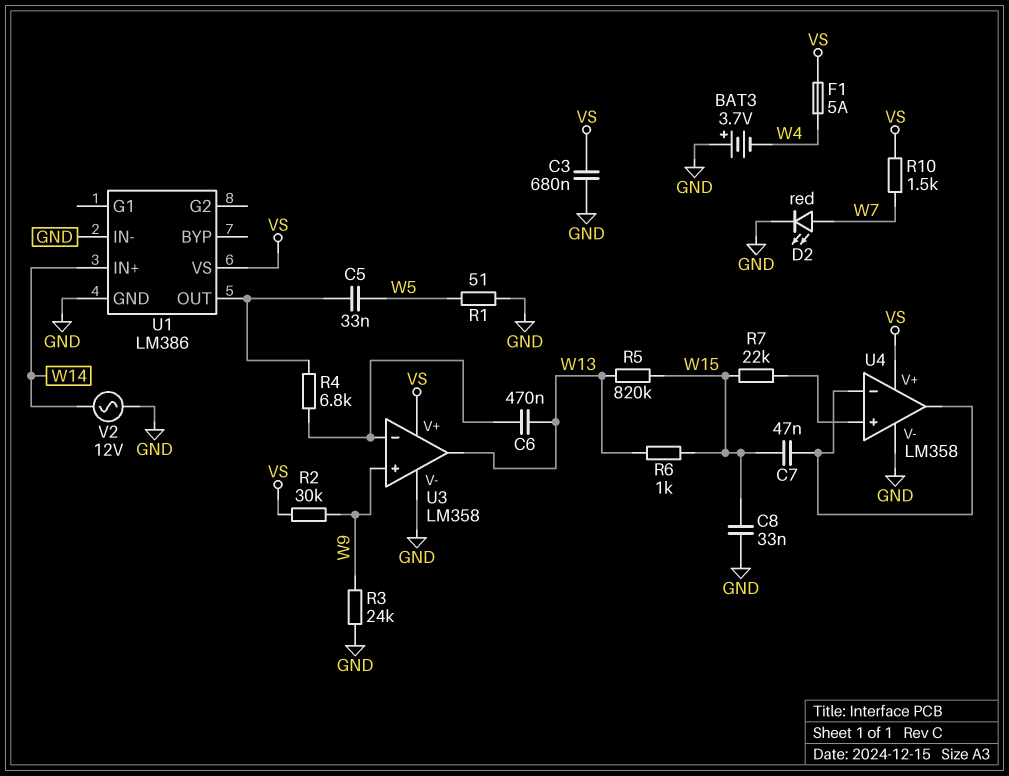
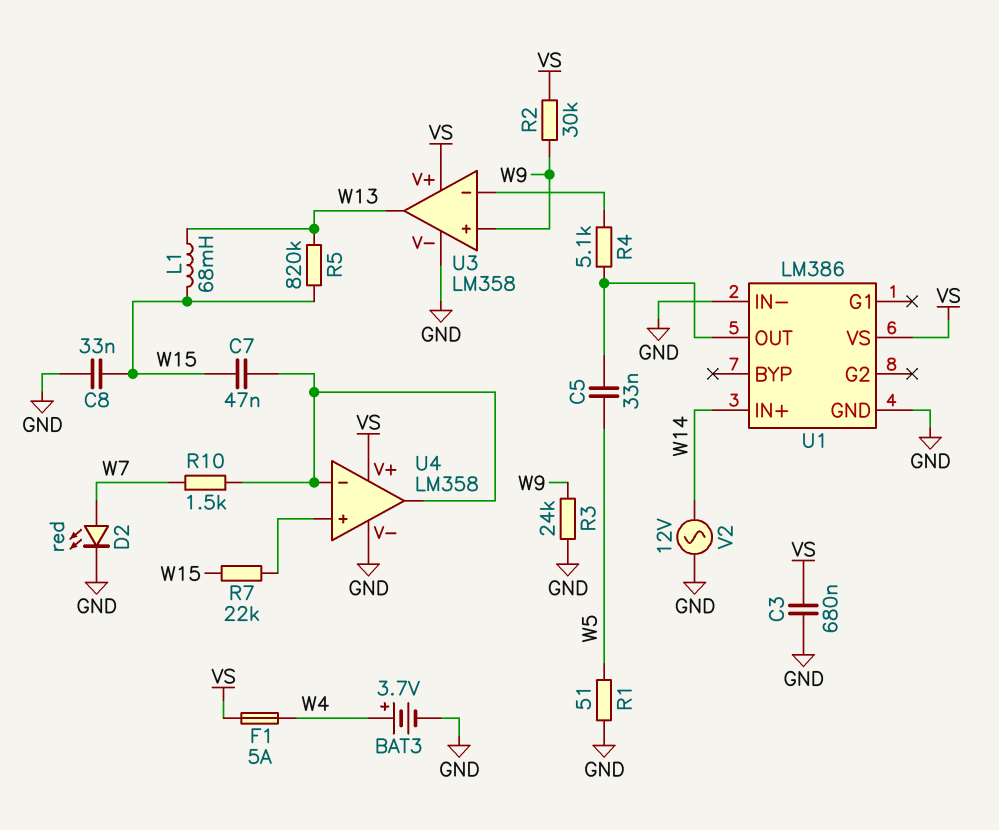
BAT3: 3.7V (plus GND, minus W4) -> 3.7V (plus W4, minus GND)
C6: 470nF (U3/in-, W13) -> none
L1: none -> 68mH (W13, W15)
R4: 6.8k (U1/OUT, U3/in-) -> 5.1k (U1/OUT, U3/in-)
R6: 1k (W13, W15) -> none
R10: 1.5k (VS, W7) -> 1.5k (U4/in-, W7)

